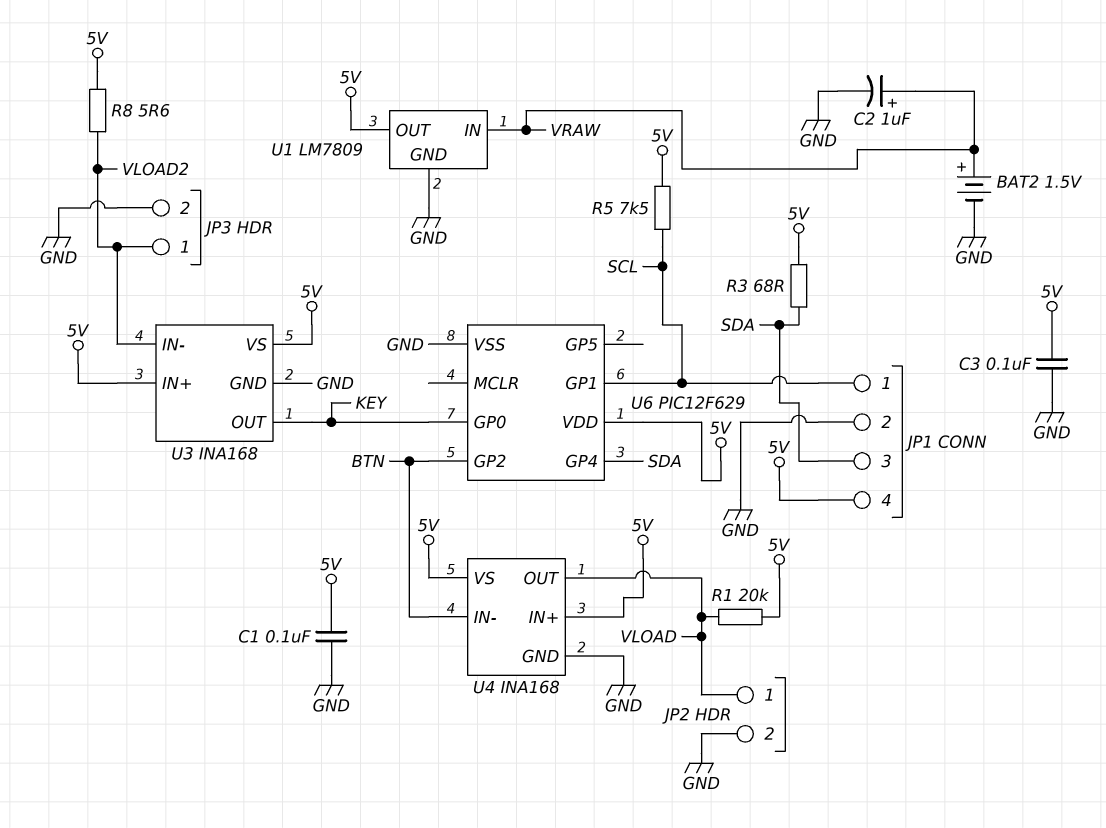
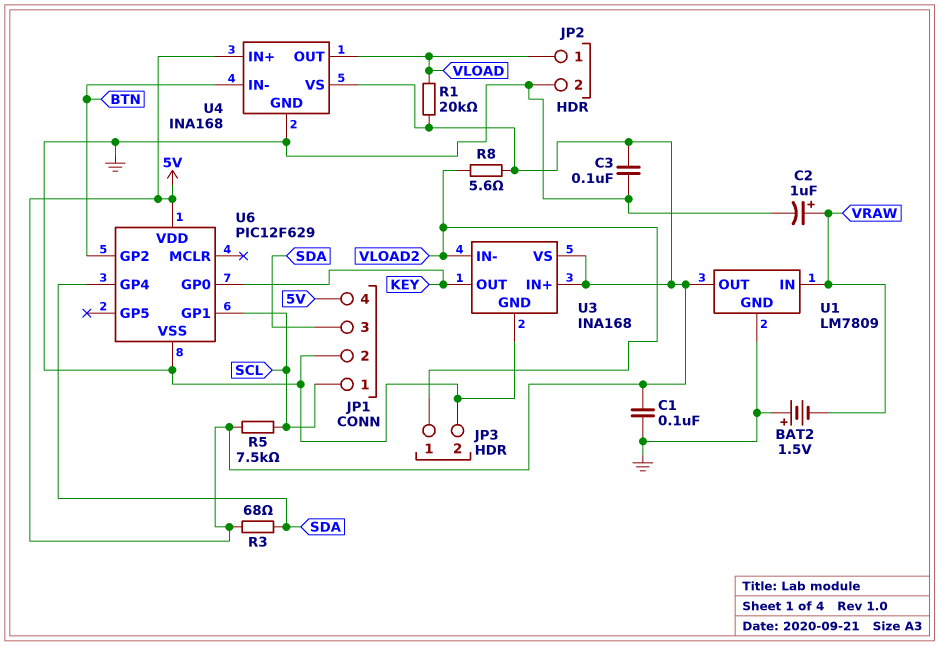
BAT2: 1.5V (plus VRAW, minus GND) -> 1.5V (plus GND, minus VRAW)

